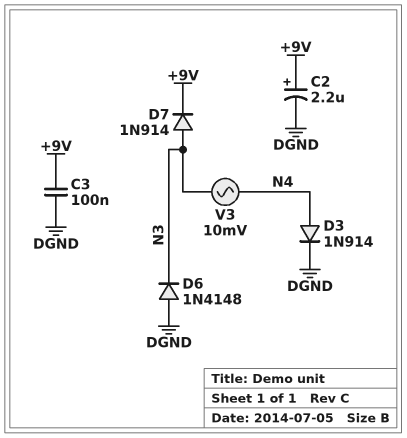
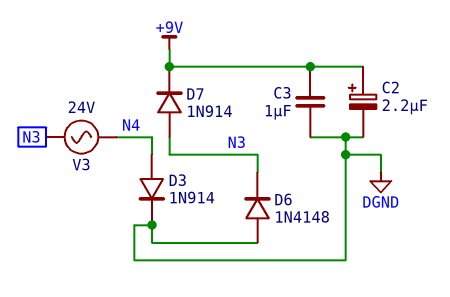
C3: 100nF (+9V, DGND) -> 1uF (+9V, DGND)
V3: AC 10mV (N3, N4) -> AC 24V (N3, N4)

